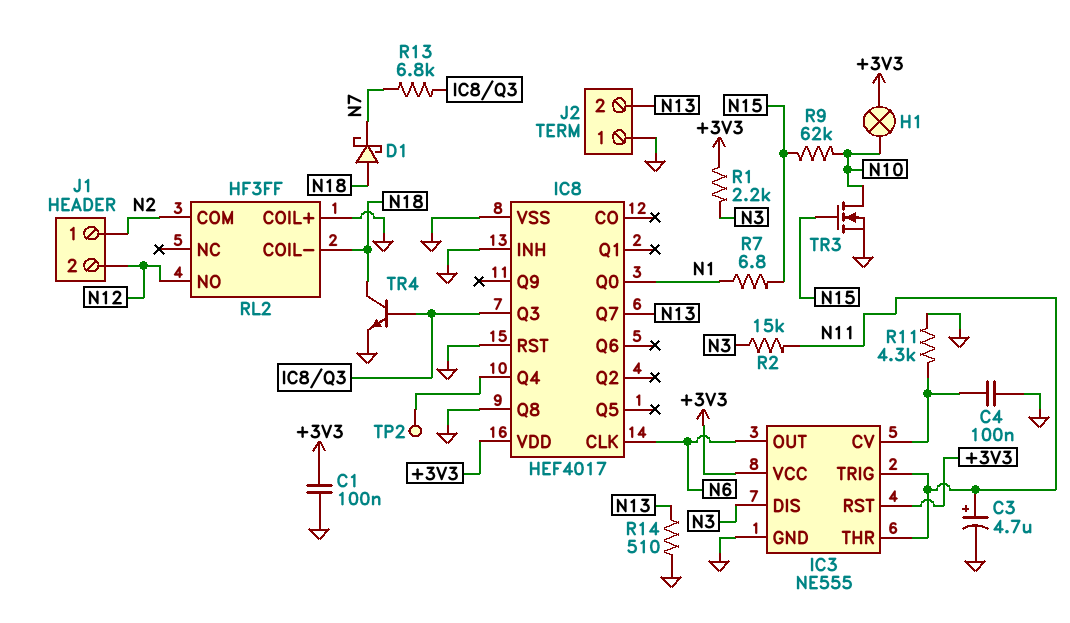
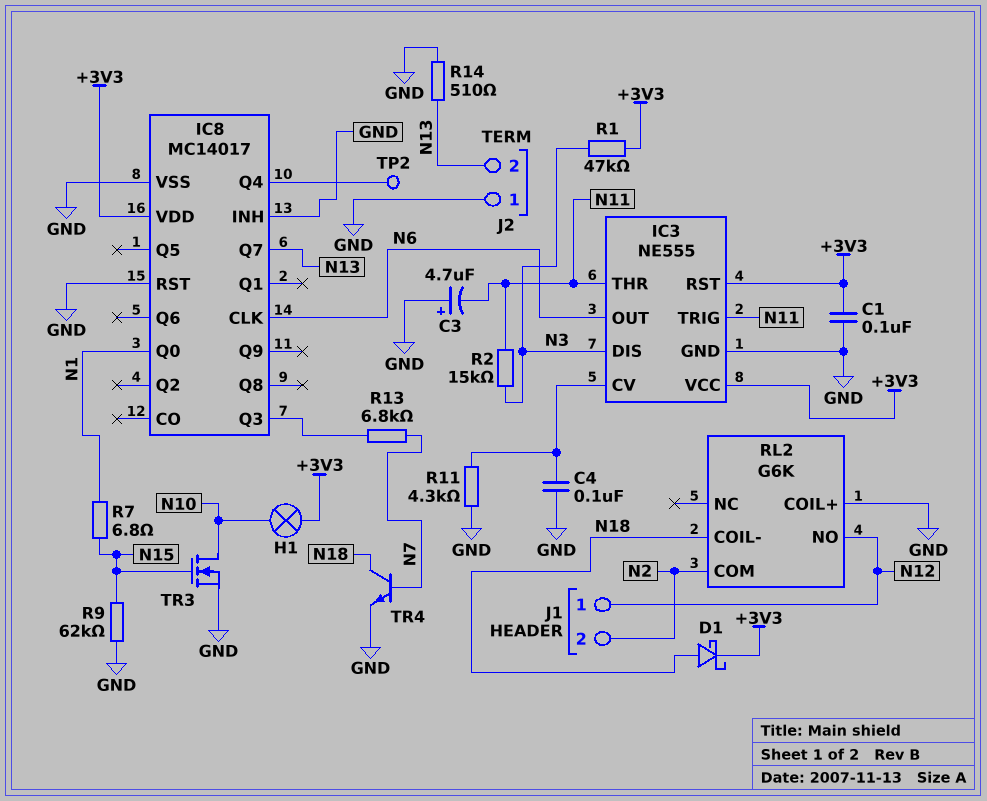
C3: 4.7uF (plus N11, minus GND) -> 4.7uF (plus GND, minus N11)
D1: schottky (A N18, K N7) -> schottky (A N18, K +3V3)
IC8: HEF4017 -> MC14017
IC8 pin Q8: GND -> none
J1 pin 1: N2 -> N12
J1 pin 2: N12 -> N2
R1: 2.2k (+3V3, N3) -> 47k (+3V3, N3)
R9: 62k (N10, N15) -> 62k (GND, N15)
RL2: HF3FF -> G6K
TR4: NPN (B IC8/Q3, C N18, E GND) -> NPN (B N7, C N18, E GND)

